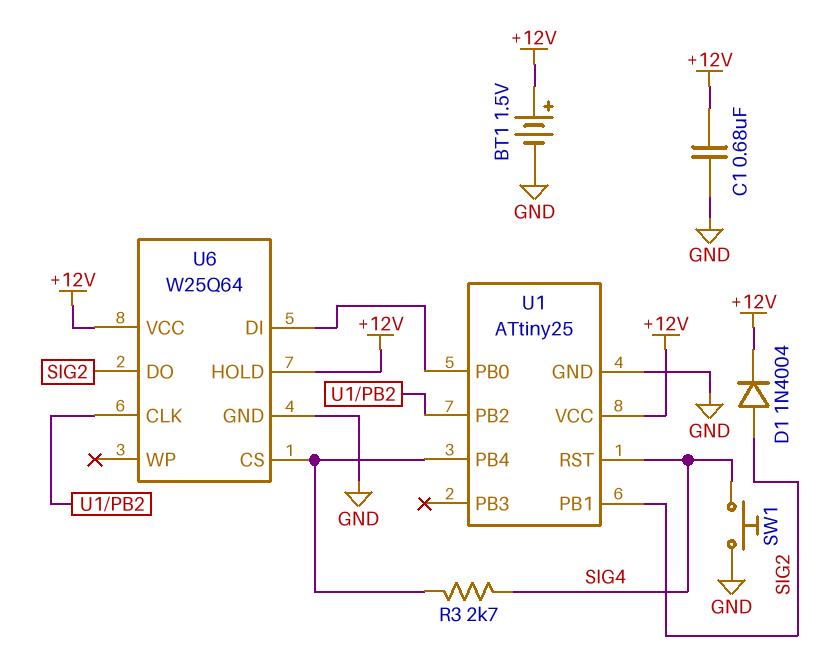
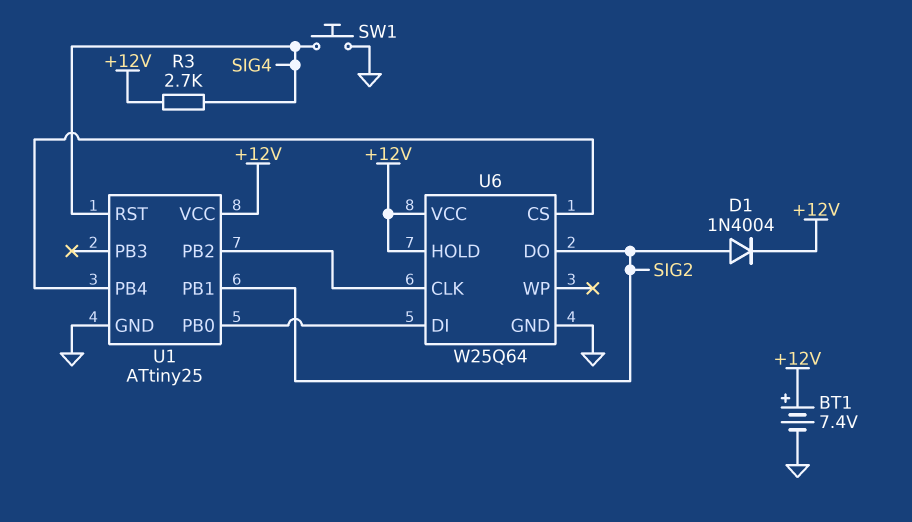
BT1: 1.5V (plus +12V, minus GND) -> 7.4V (plus +12V, minus GND)
C1: 680nF (+12V, GND) -> none
R3: 2.7k (SIG4, U1/PB4) -> 2.7k (+12V, SIG4)

